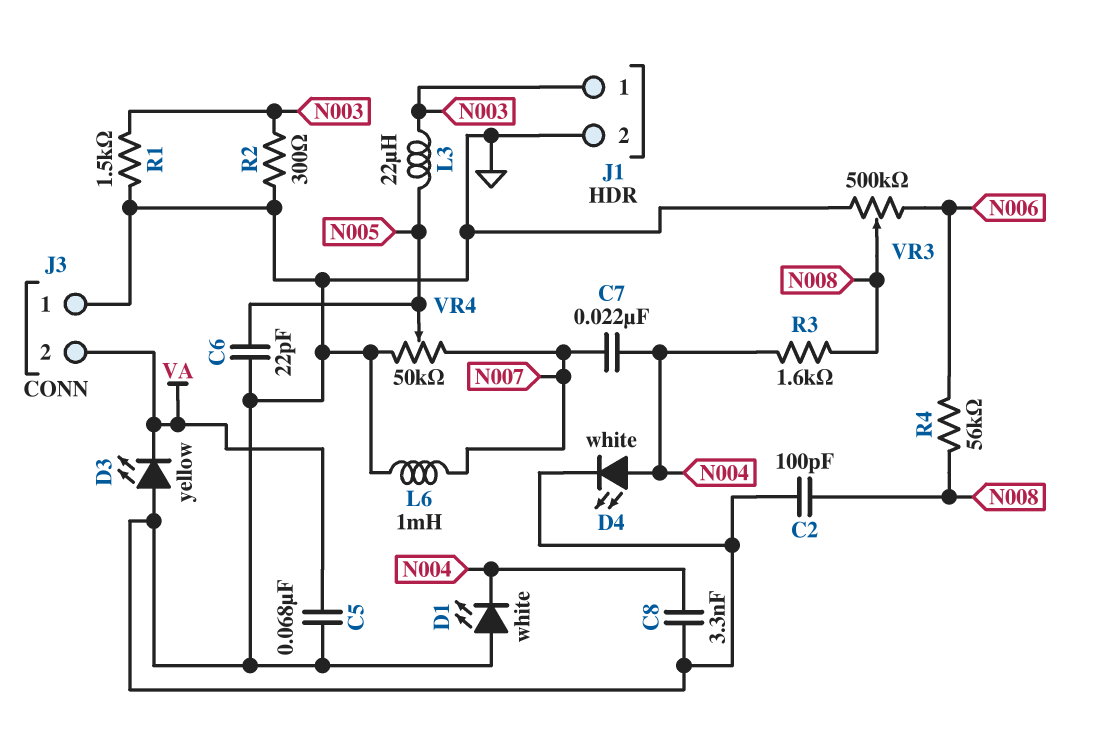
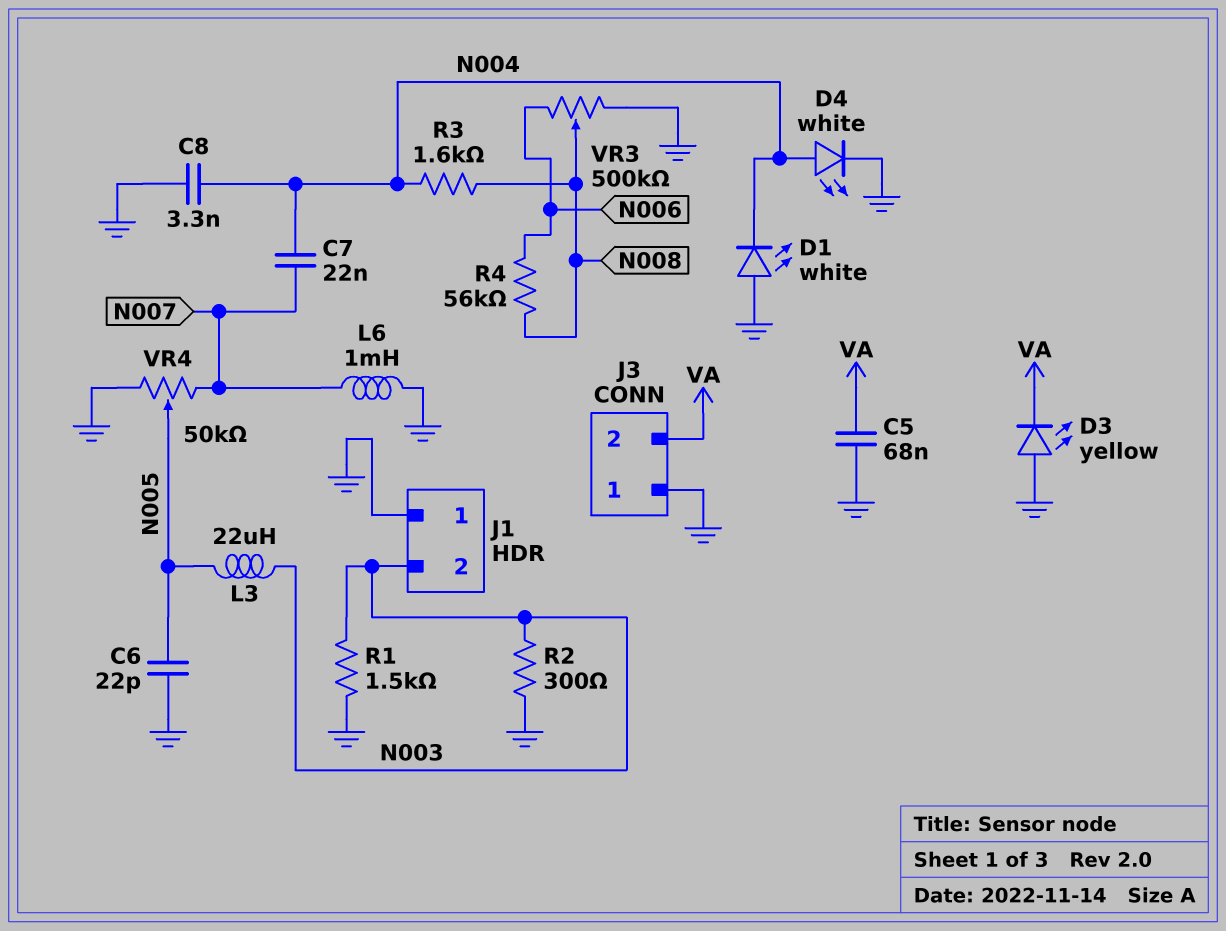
C2: 100pF (GND, N008) -> none
J1 pin 1: N003 -> GND
J1 pin 2: GND -> N003

